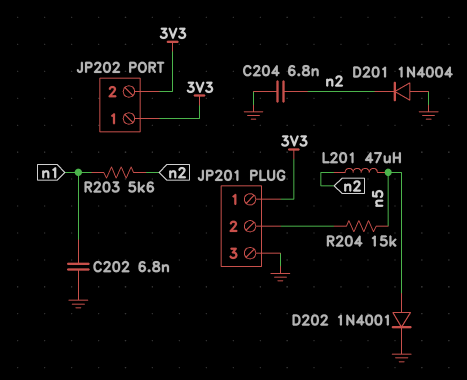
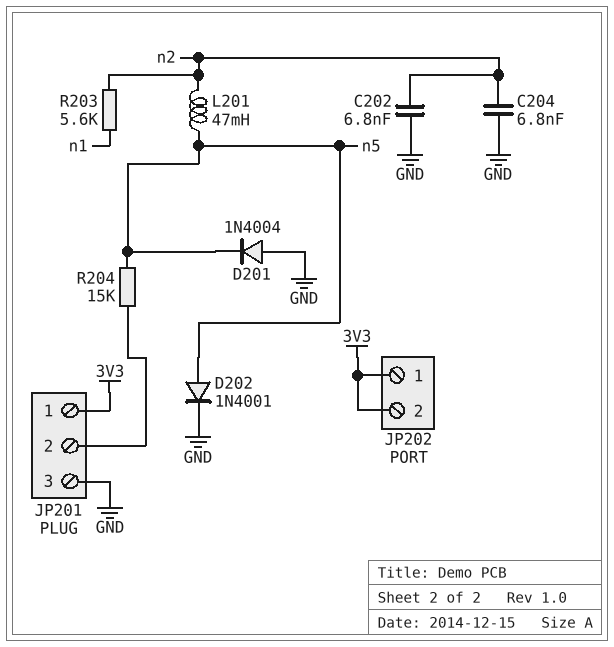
C202: 6.8nF (GND, n1) -> 6.8nF (GND, n2)
D201: diode 1N4004 (A GND, K n2) -> diode 1N4004 (A GND, K n5)
L201: 47uH (n2, n5) -> 47mH (n2, n5)

